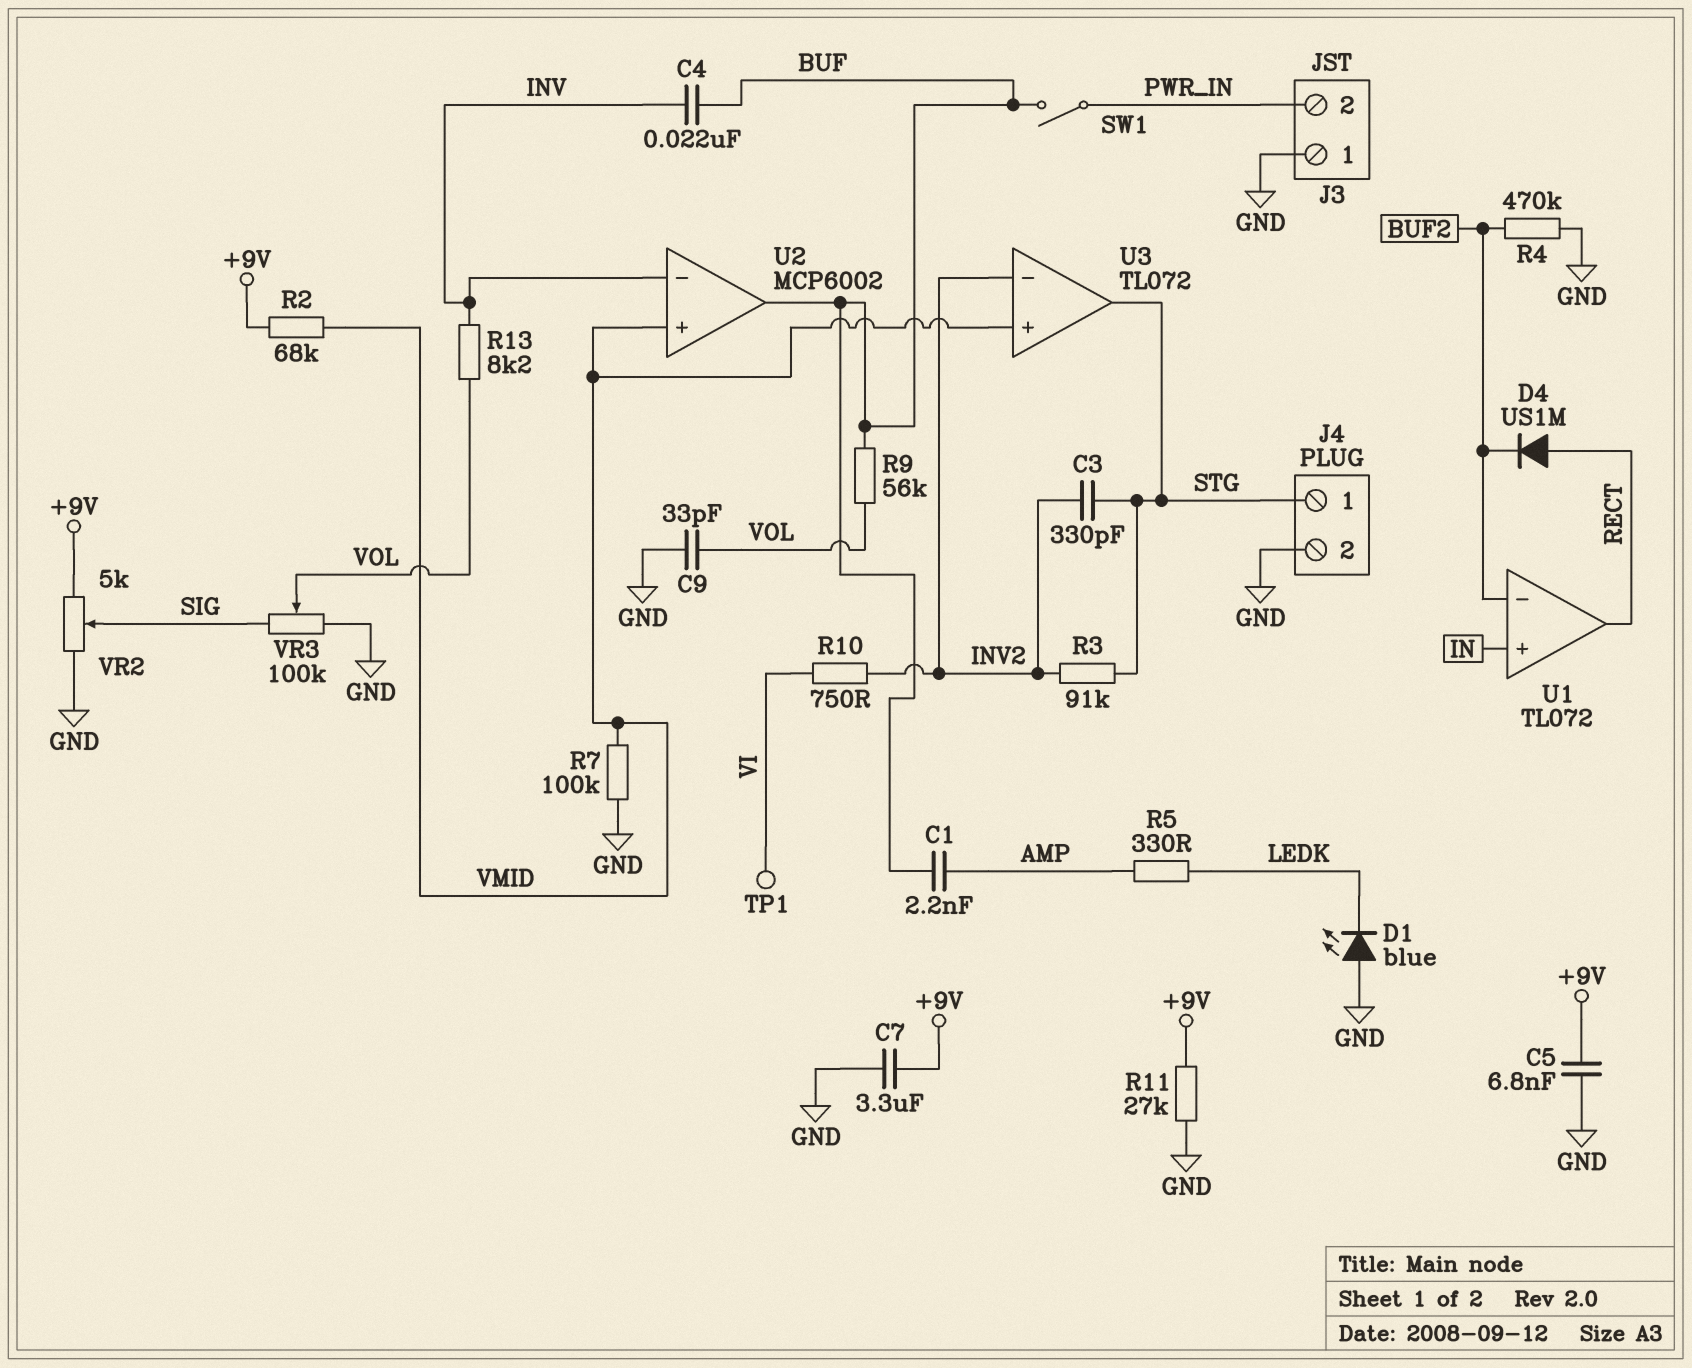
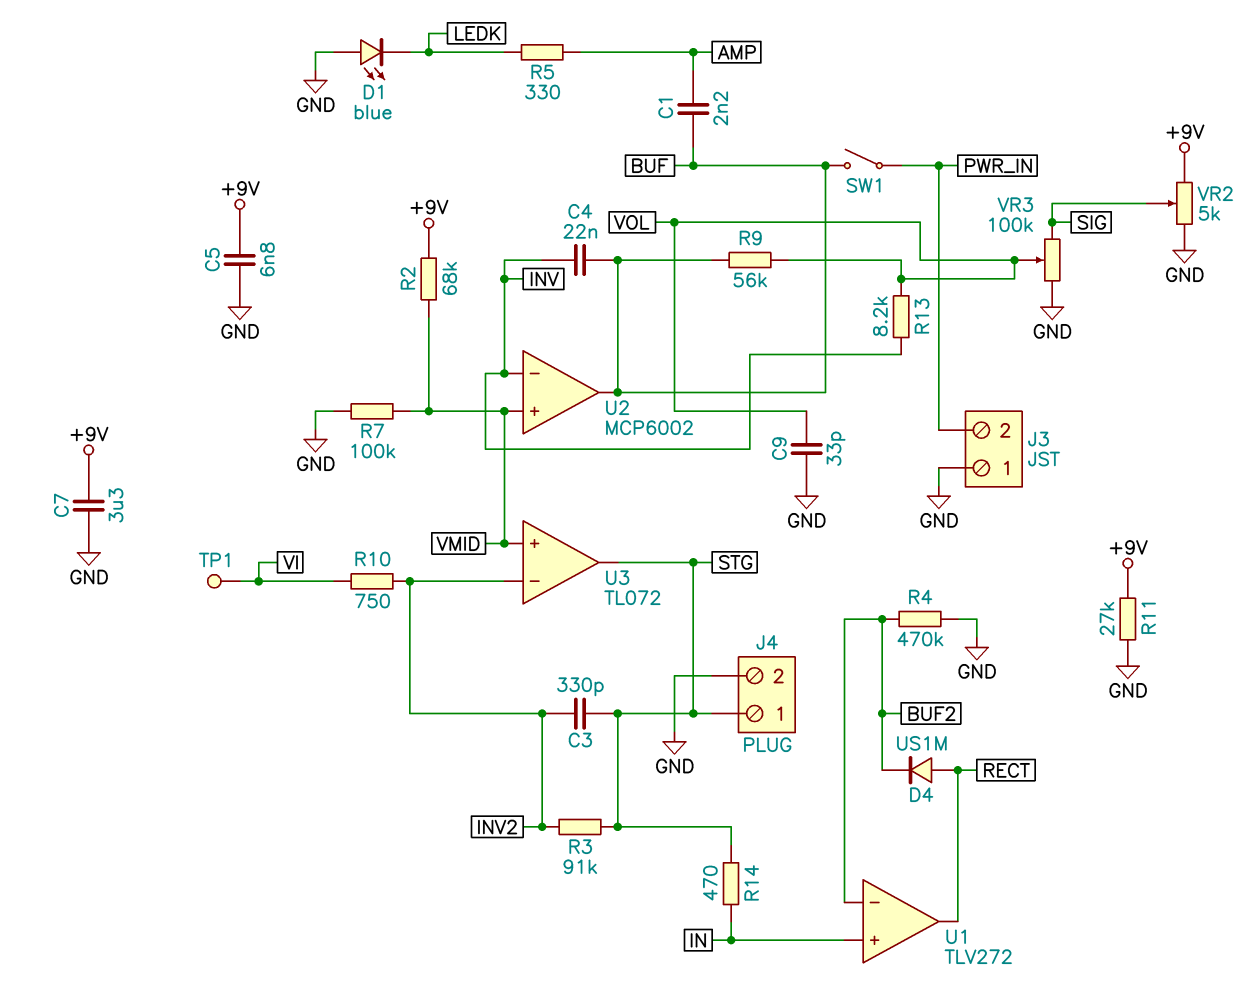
R14: none -> 470 (IN, STG)
U1: TL072 -> TLV272

